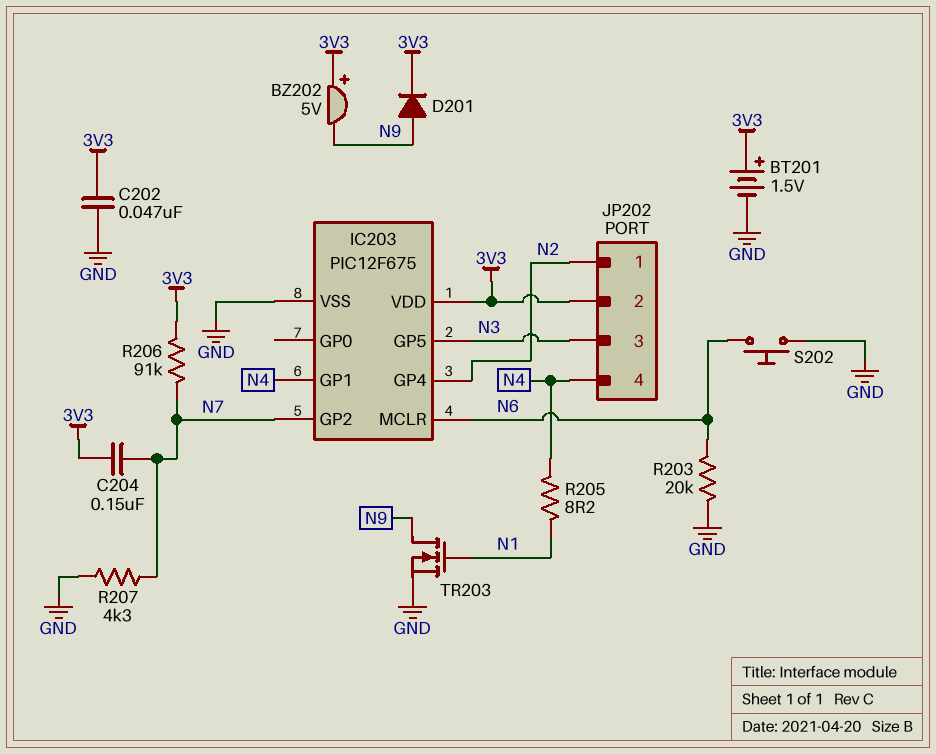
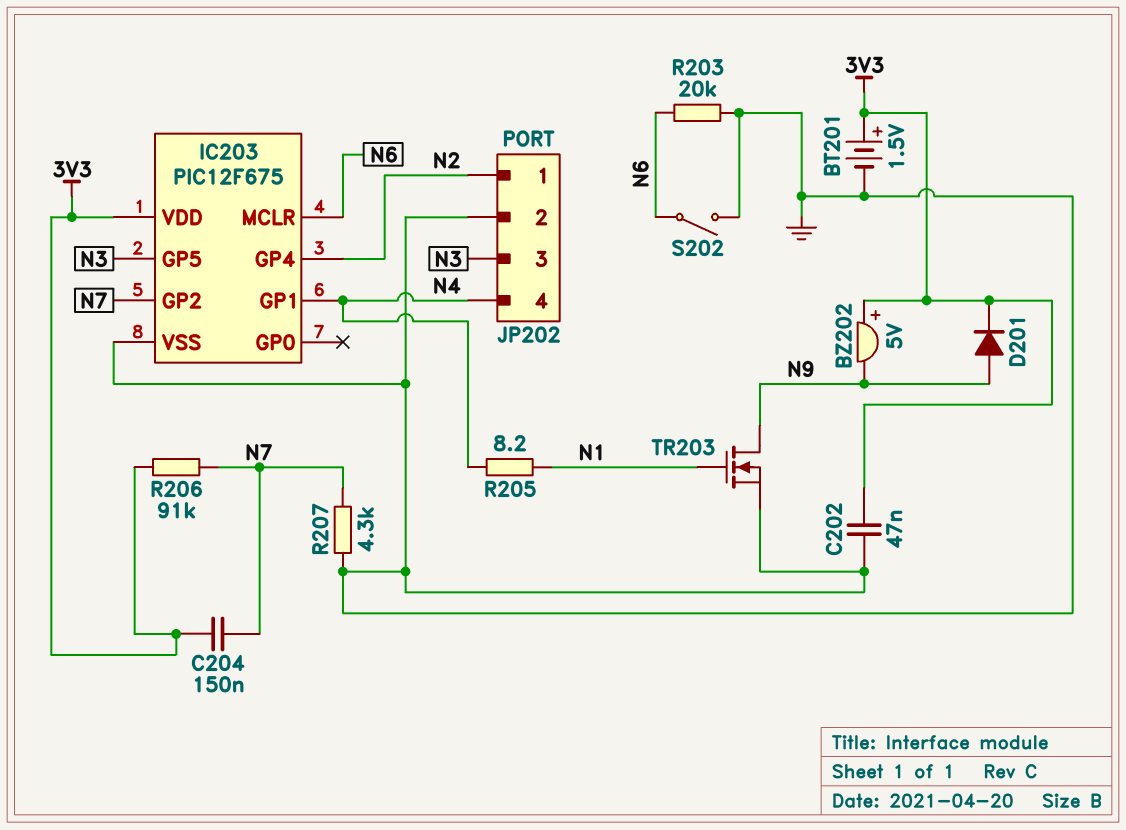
JP202 pin 2: 3V3 -> GND
S202: button (GND, N6) -> switch (GND, N6)

